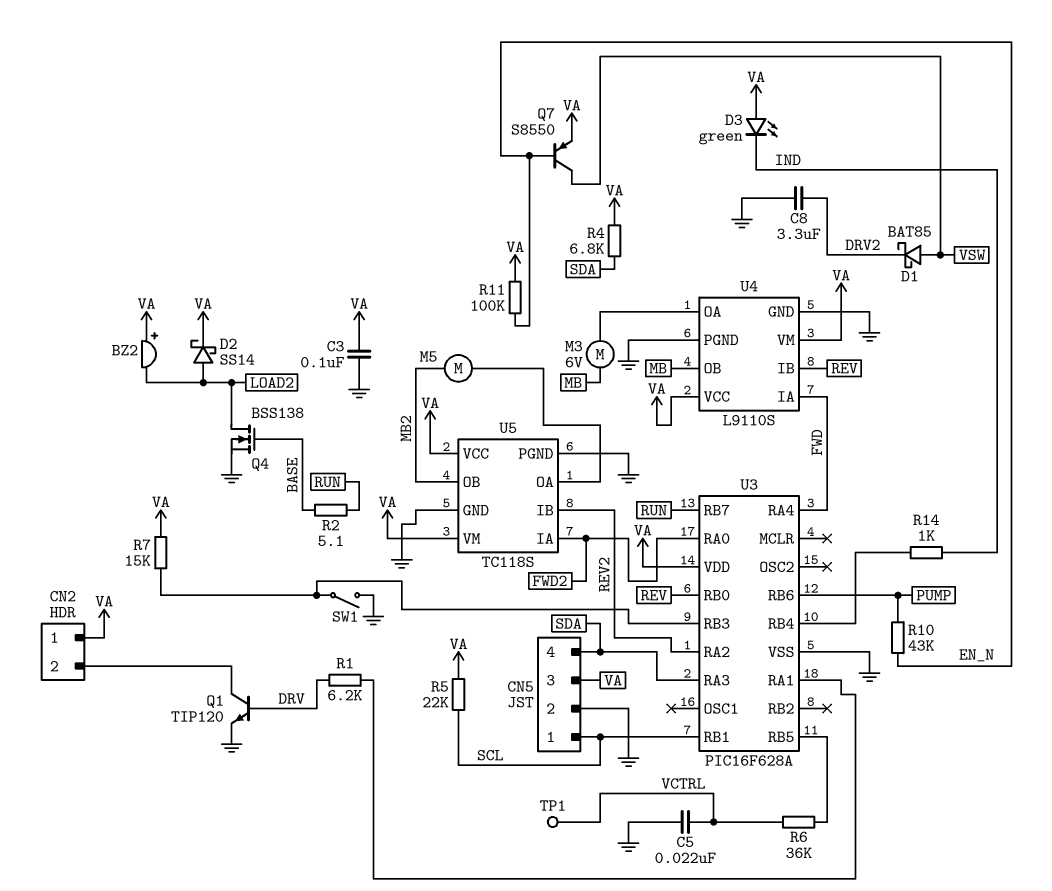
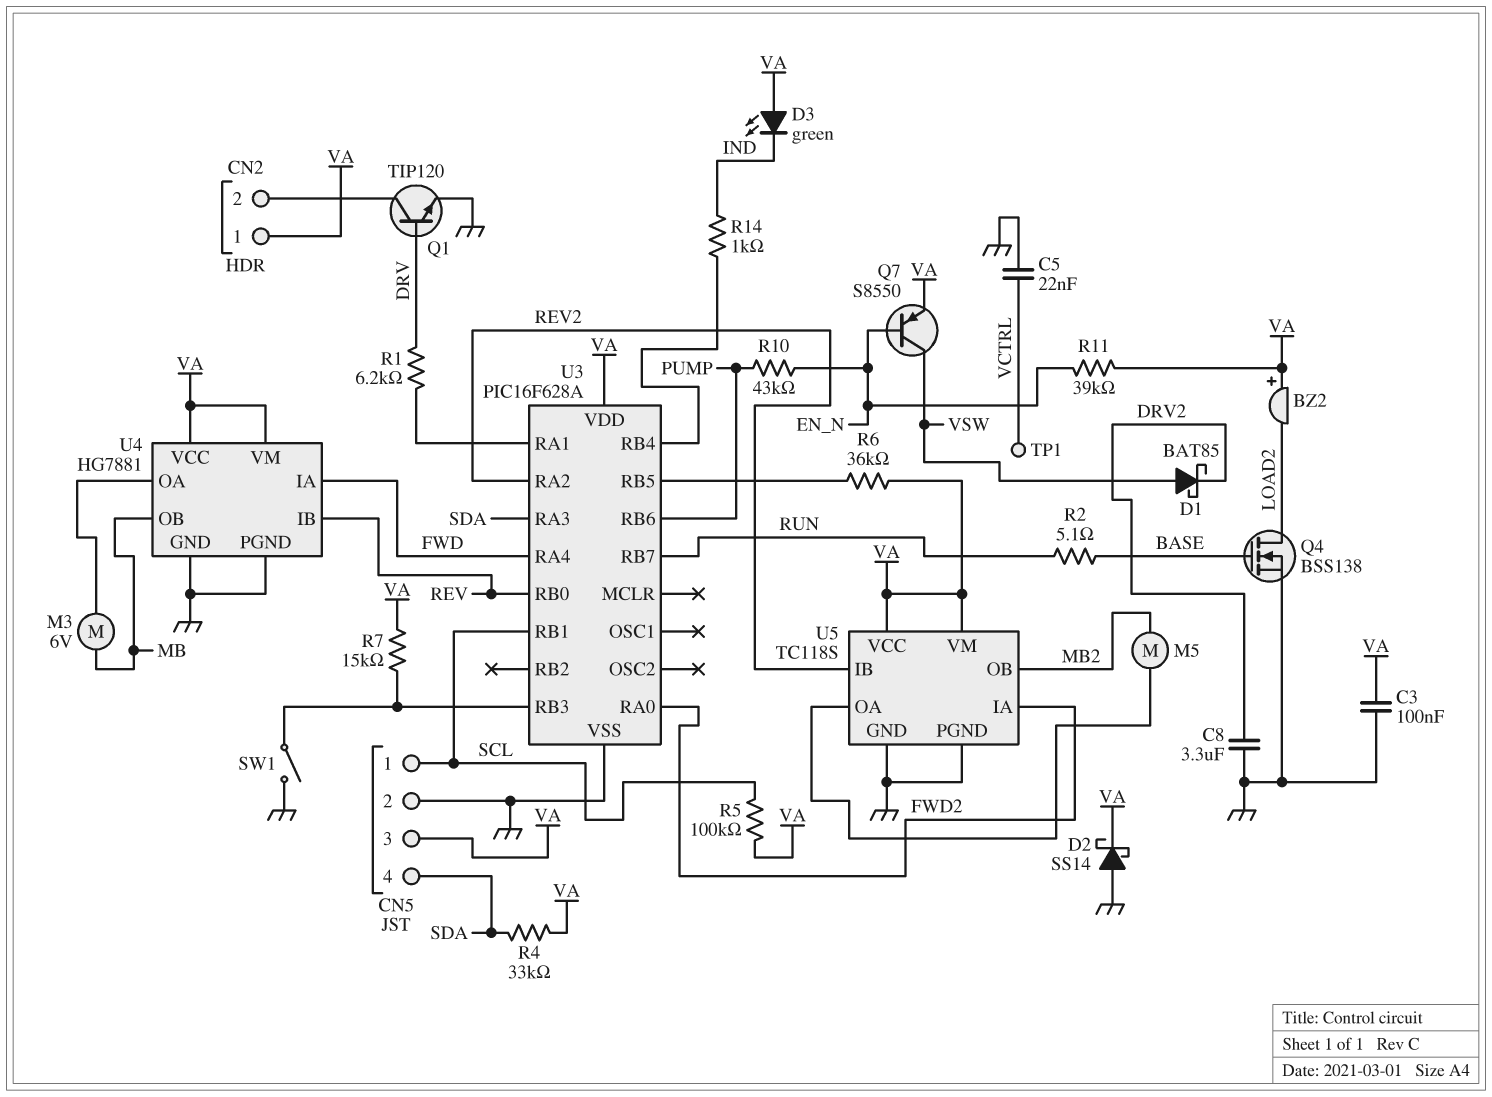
D2: schottky SS14 (A LOAD2, K VA) -> schottky SS14 (A GND, K VA)
R4: 6.8k (SDA, VA) -> 33k (SDA, VA)
R5: 22k (SCL, VA) -> 100k (SCL, VA)
R6: 36k (U3/RB5, VCTRL) -> 36k (U3/RB5, VA)
R11: 100k (EN_N, VA) -> 39k (EN_N, VA)
U4: L9110S -> HG7881

